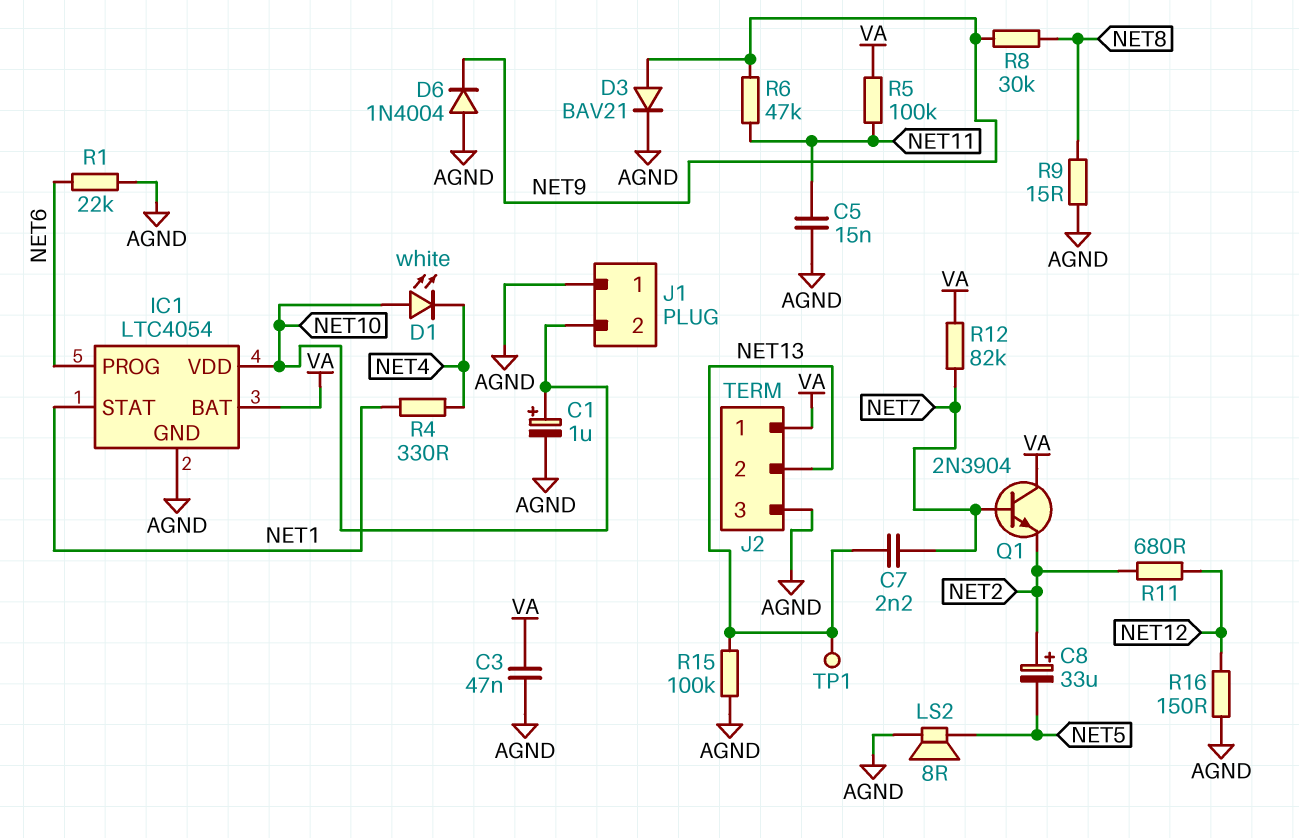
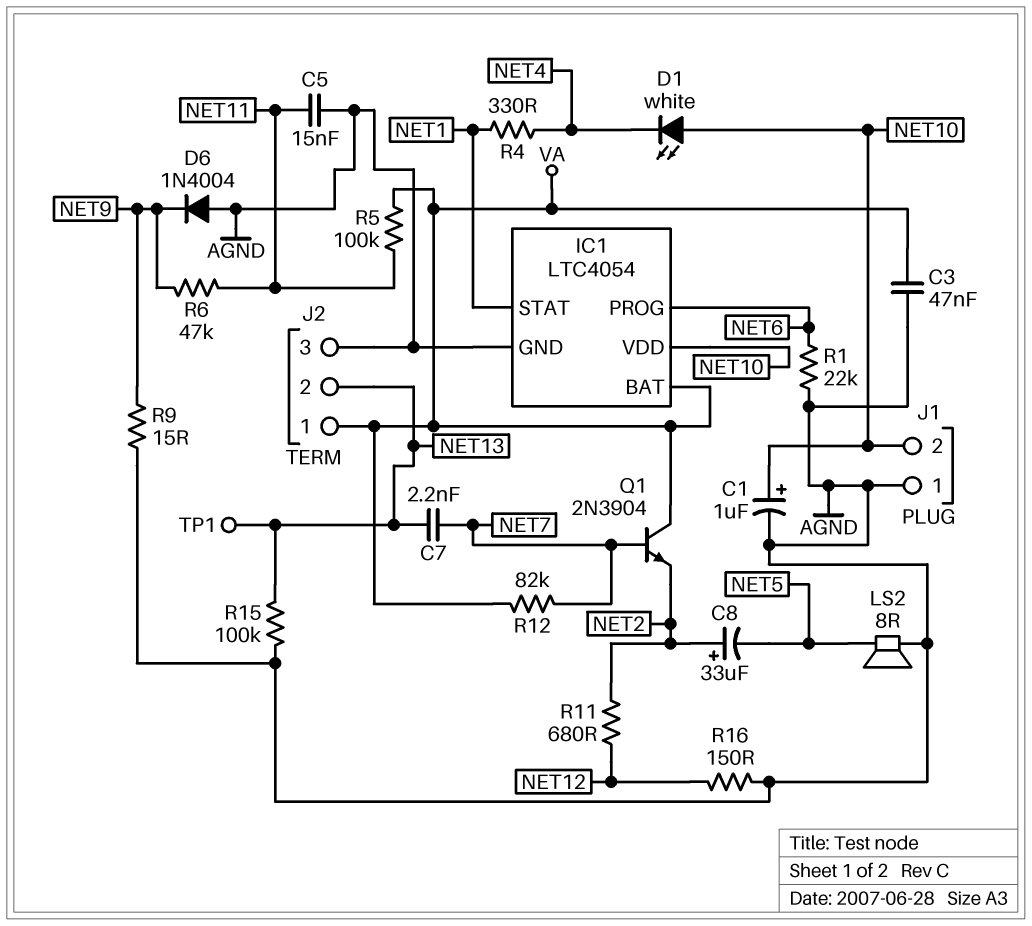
D3: diode BAV21 (A NET9, K AGND) -> none
R8: 30k (NET8, NET9) -> none
R9: 15 (AGND, NET8) -> 15 (AGND, NET9)

